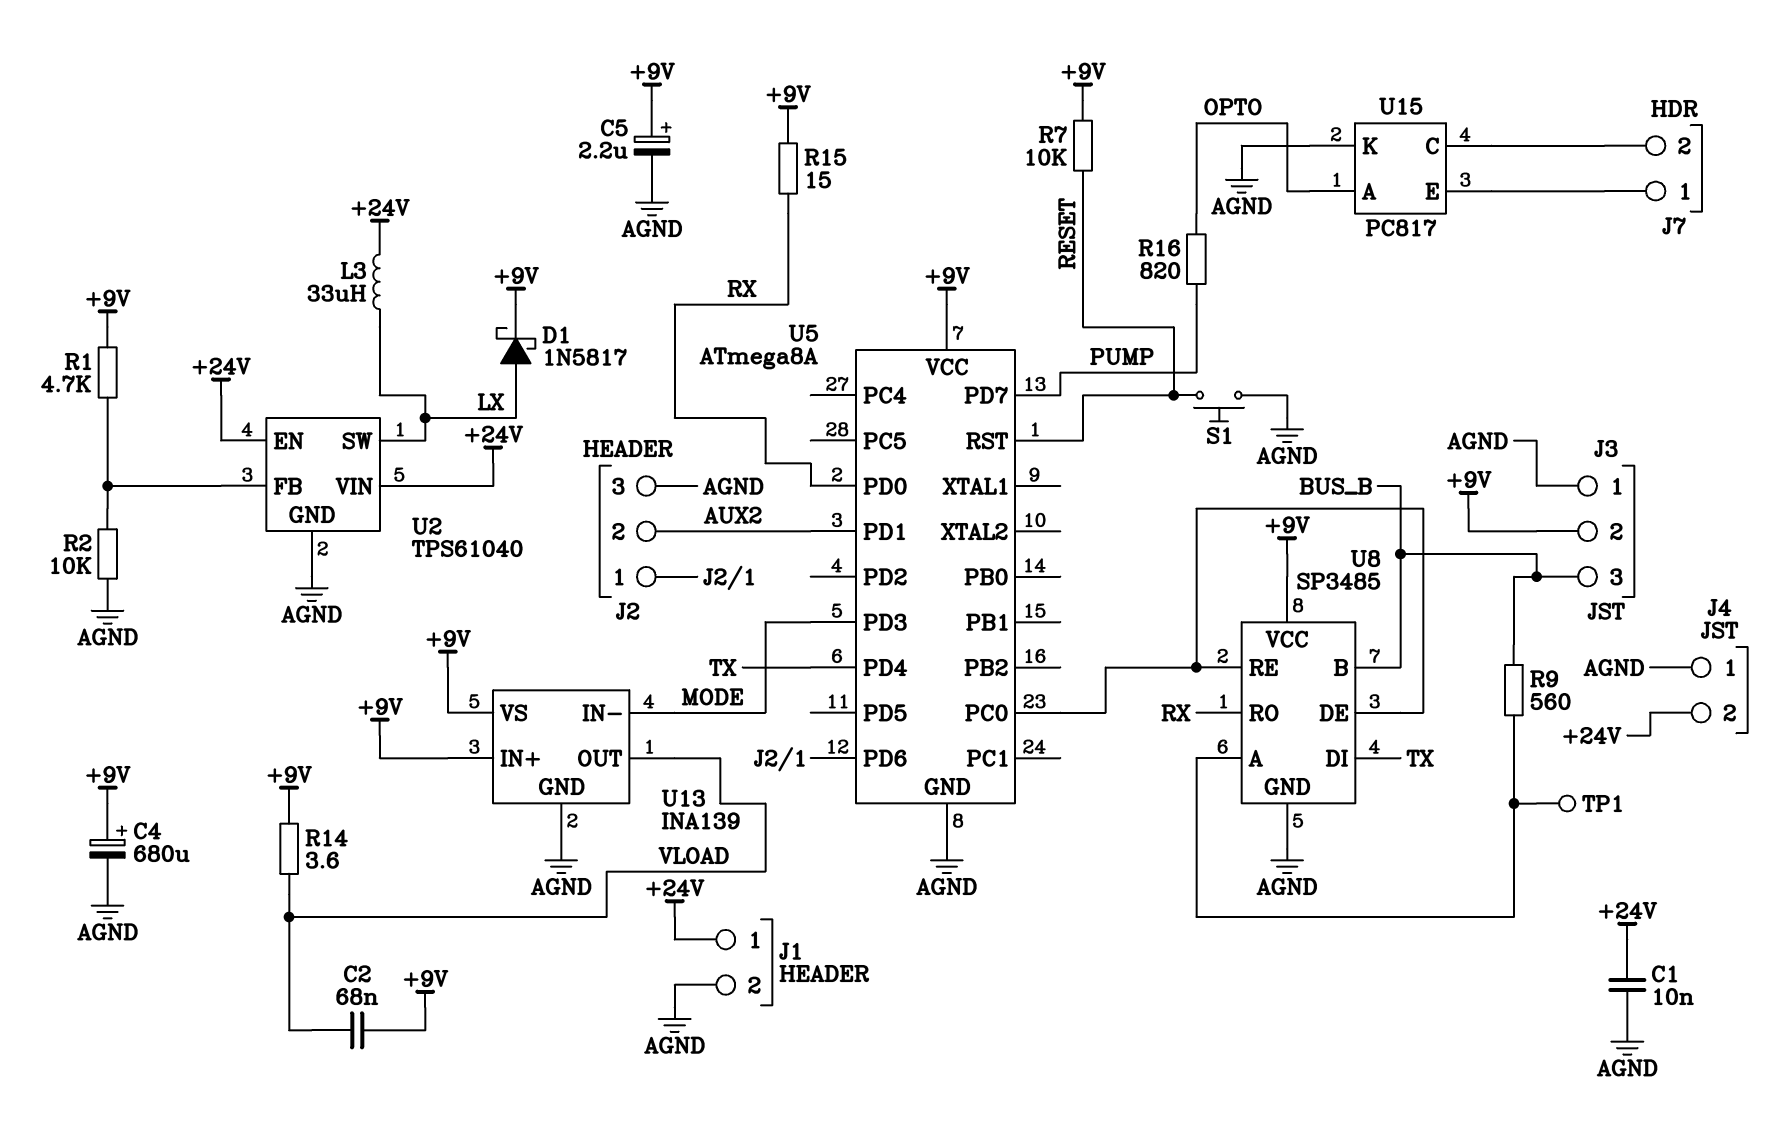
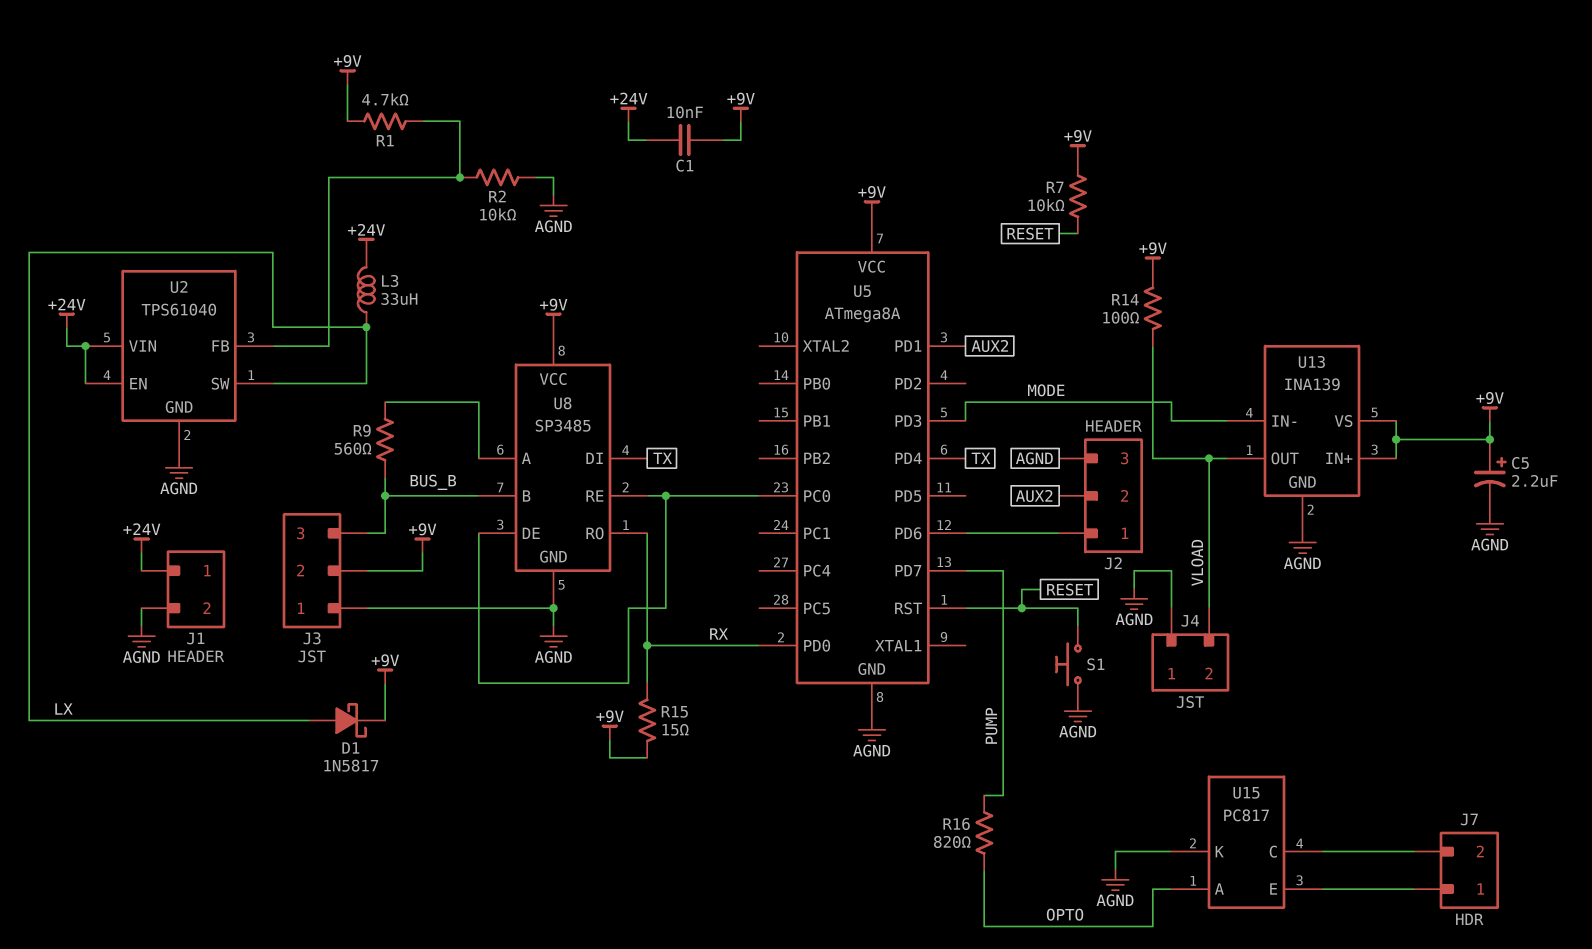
C1: 10nF (+24V, AGND) -> 10nF (+9V, +24V)
C2: 68nF (+9V, VLOAD) -> none
C4: 680uF (plus +9V, minus AGND) -> none
J4 pin 2: +24V -> VLOAD
R14: 3.6 (+9V, VLOAD) -> 100 (+9V, VLOAD)
TP1: test point (U8/A) -> none

